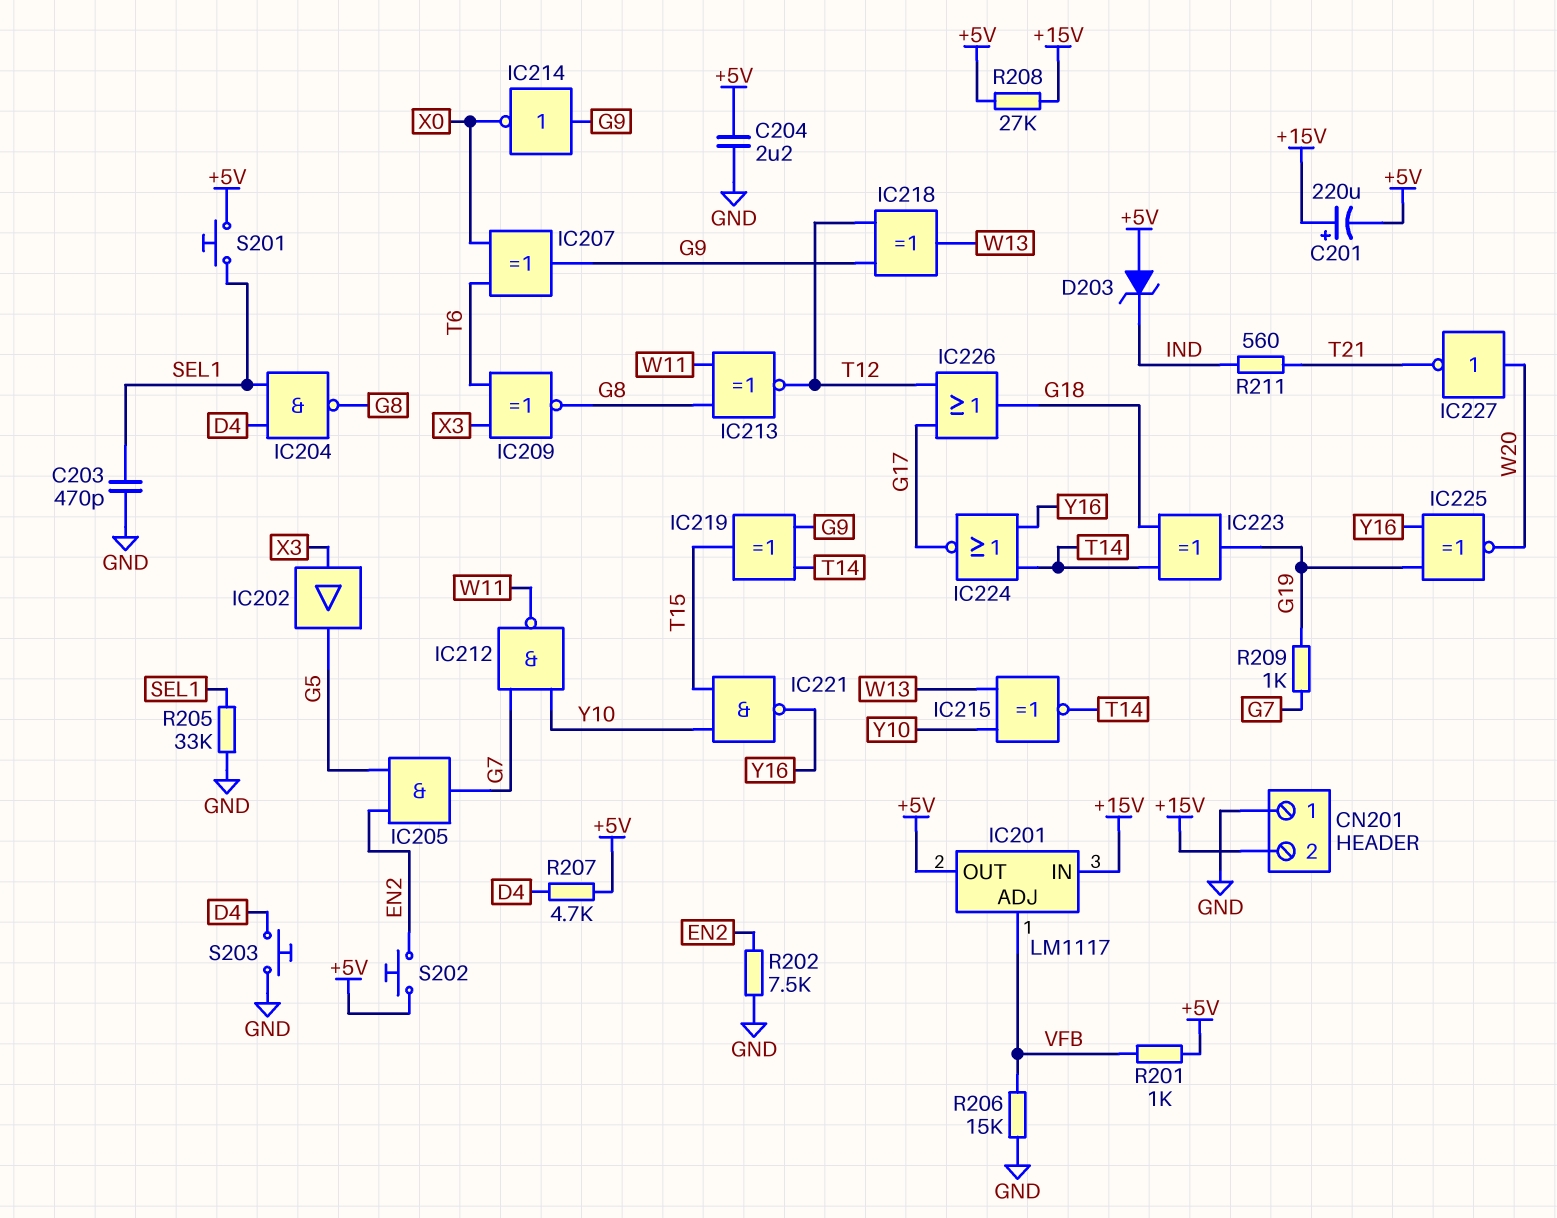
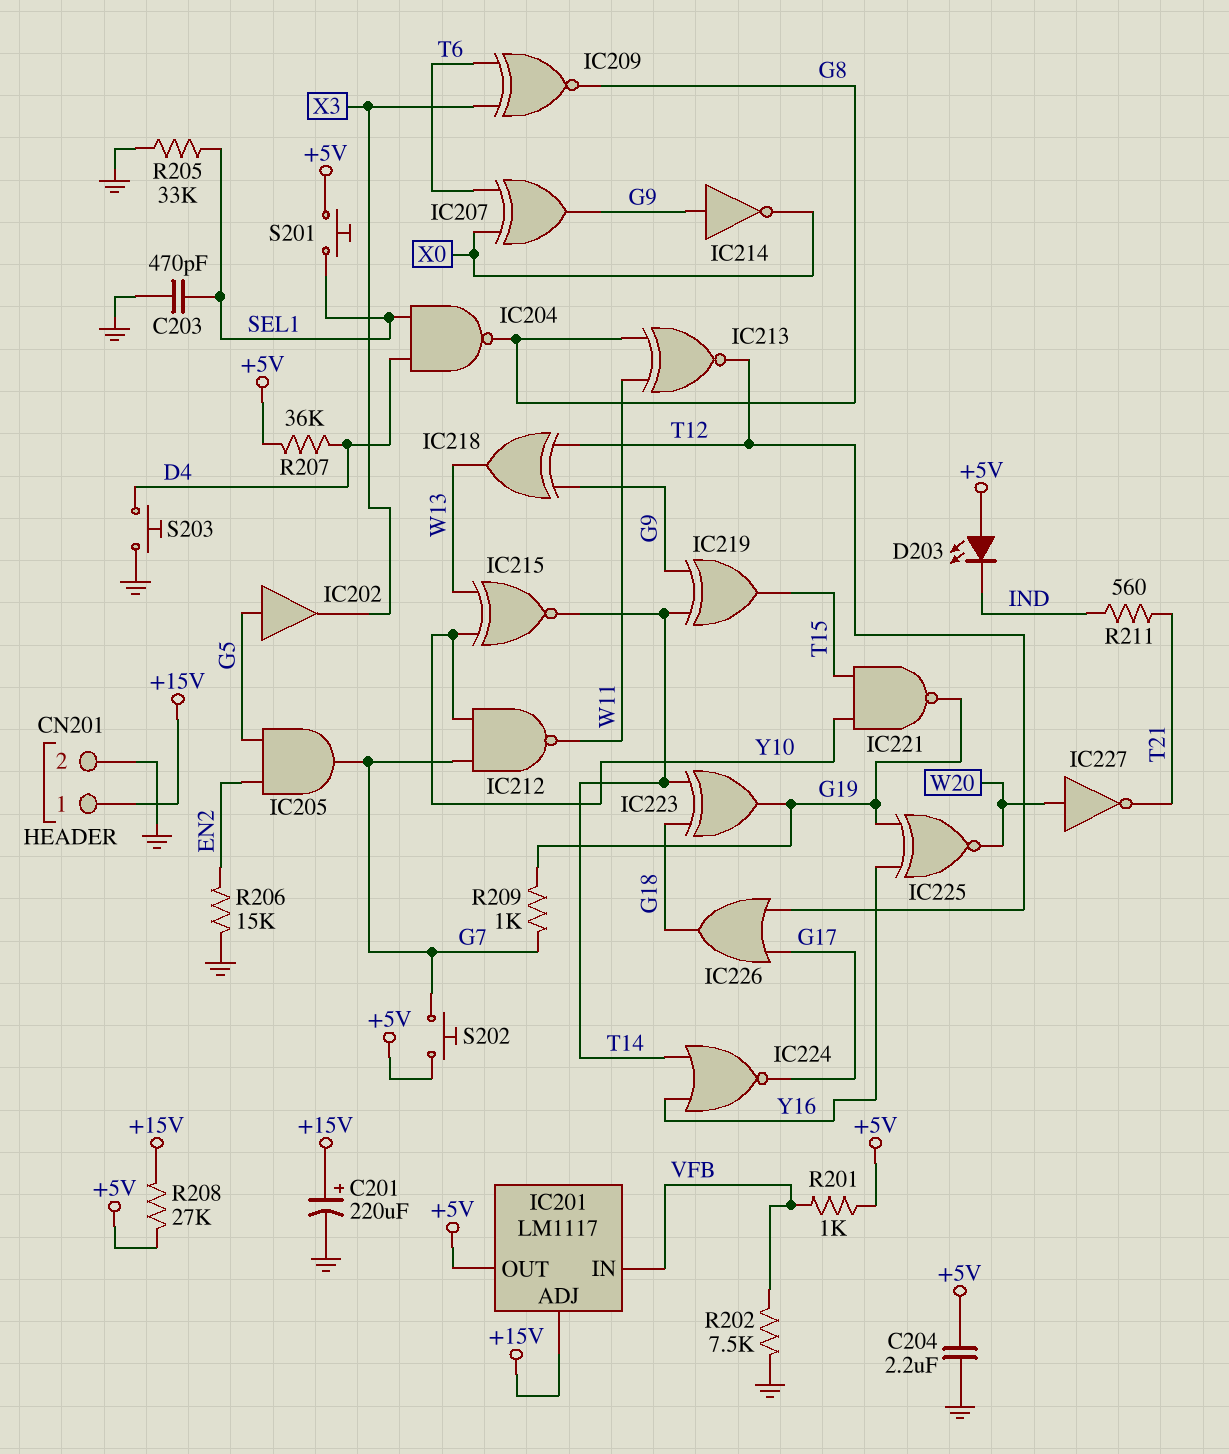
C201: 220uF (plus +15V, minus +5V) -> 220uF (plus +15V, minus GND)
CN201 pin 1: GND -> +15V
CN201 pin 2: +15V -> GND
D203: zener (A +5V, K IND) -> LED (A +5V, K IND)
IC201 pin ADJ: VFB -> +15V
IC201 pin IN: +15V -> VFB
IC202: buffer (in X3, out G5) -> buffer (in G5, out X3)
IC221: NAND (in T15, in Y10, out Y16) -> NAND (in T15, in Y10, out G19)
R202: 7.5k (EN2, GND) -> 7.5k (GND, VFB)
R206: 15k (GND, VFB) -> 15k (EN2, GND)
R207: 4.7k (+5V, D4) -> 36k (+5V, D4)
S202: button (+5V, EN2) -> button (+5V, G7)

